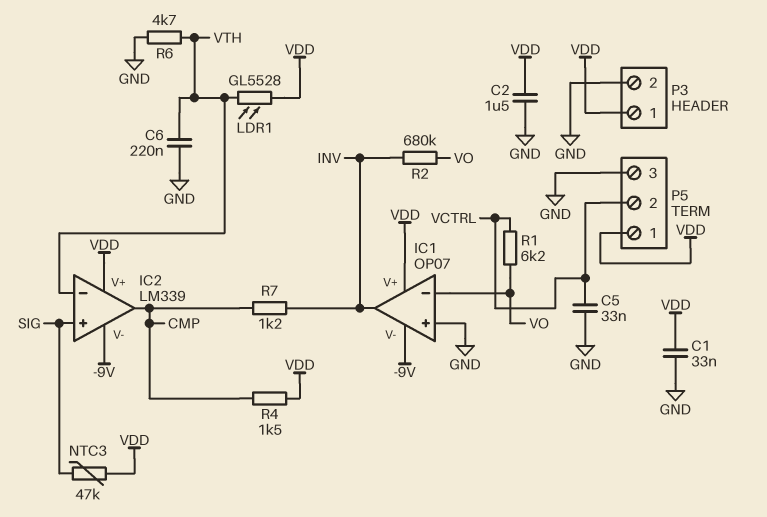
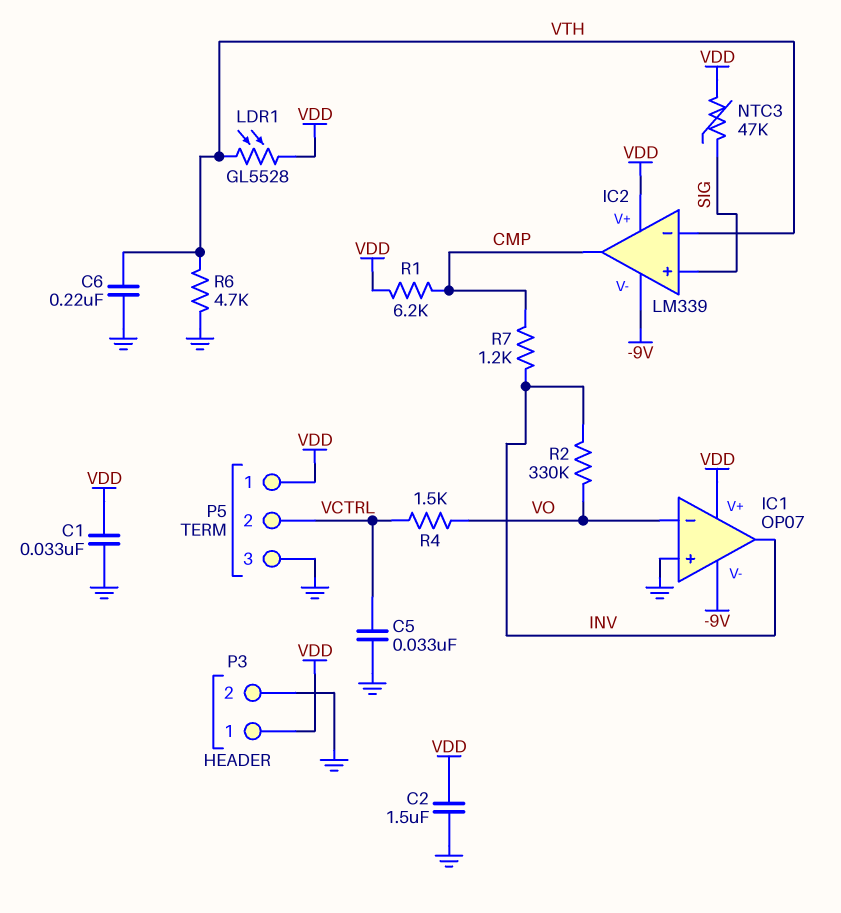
R1: 6.2k (VCTRL, VO) -> 6.2k (CMP, VDD)
R2: 680k (INV, VO) -> 330k (INV, VO)
R4: 1.5k (CMP, VDD) -> 1.5k (VCTRL, VO)

